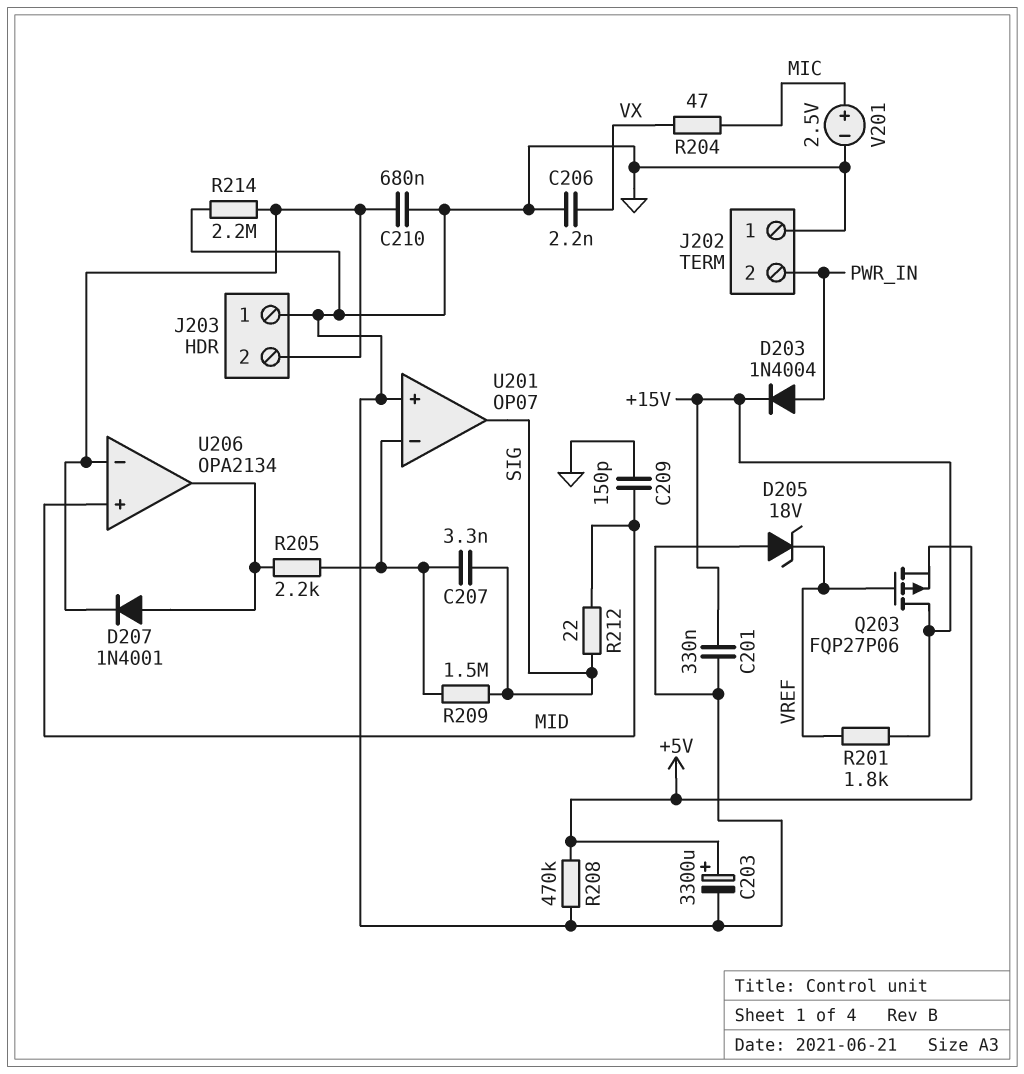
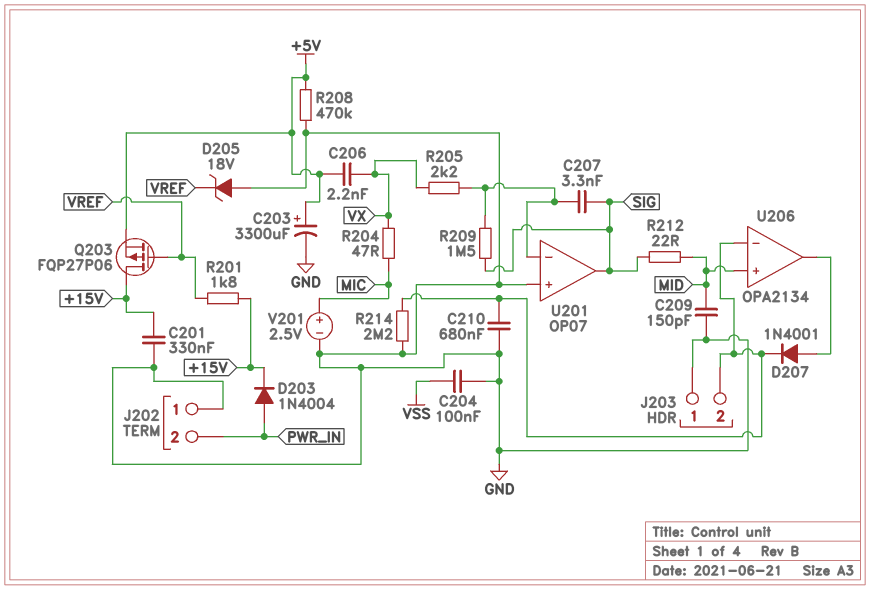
C204: none -> 100nF (GND, VSS)
C206: 2.2nF (GND, VX) -> 2.2nF (+5V, VX)
R205: 2.2k (U201/in-, U206/out) -> 2.2k (U201/in-, VX)

